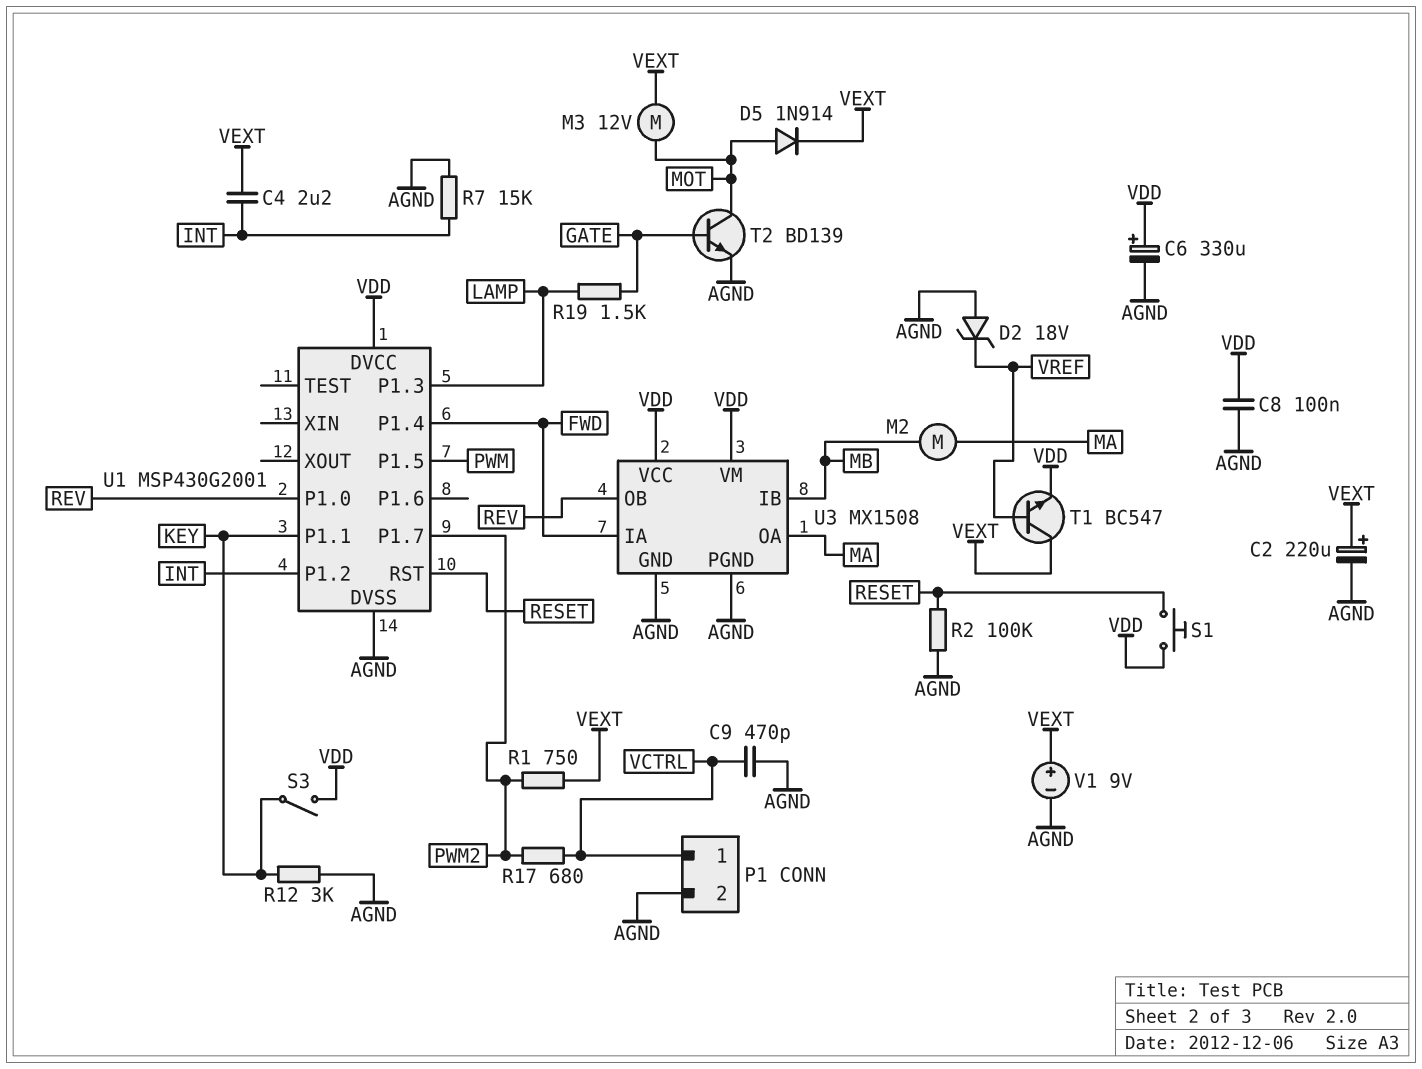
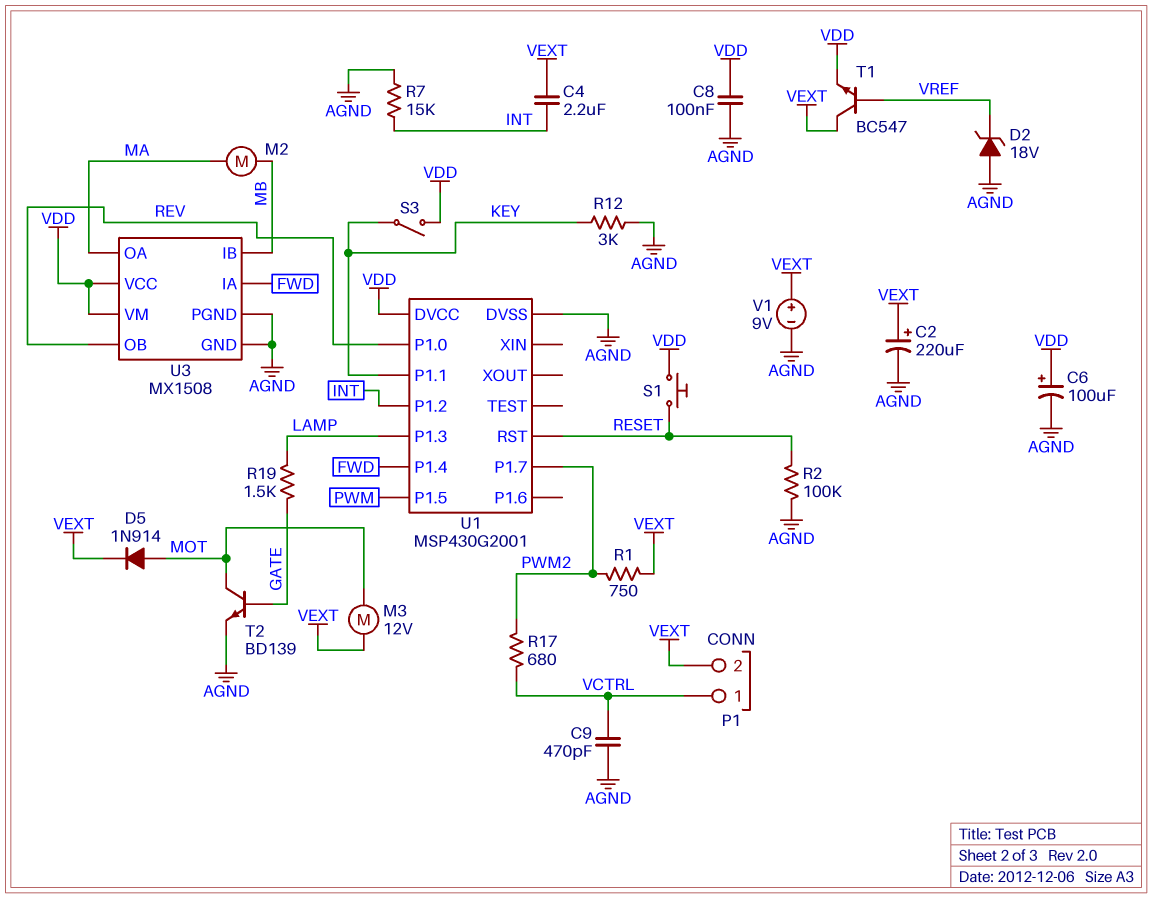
C6: 330uF (plus VDD, minus AGND) -> 100uF (plus VDD, minus AGND)
P1 pin 2: AGND -> VEXT

